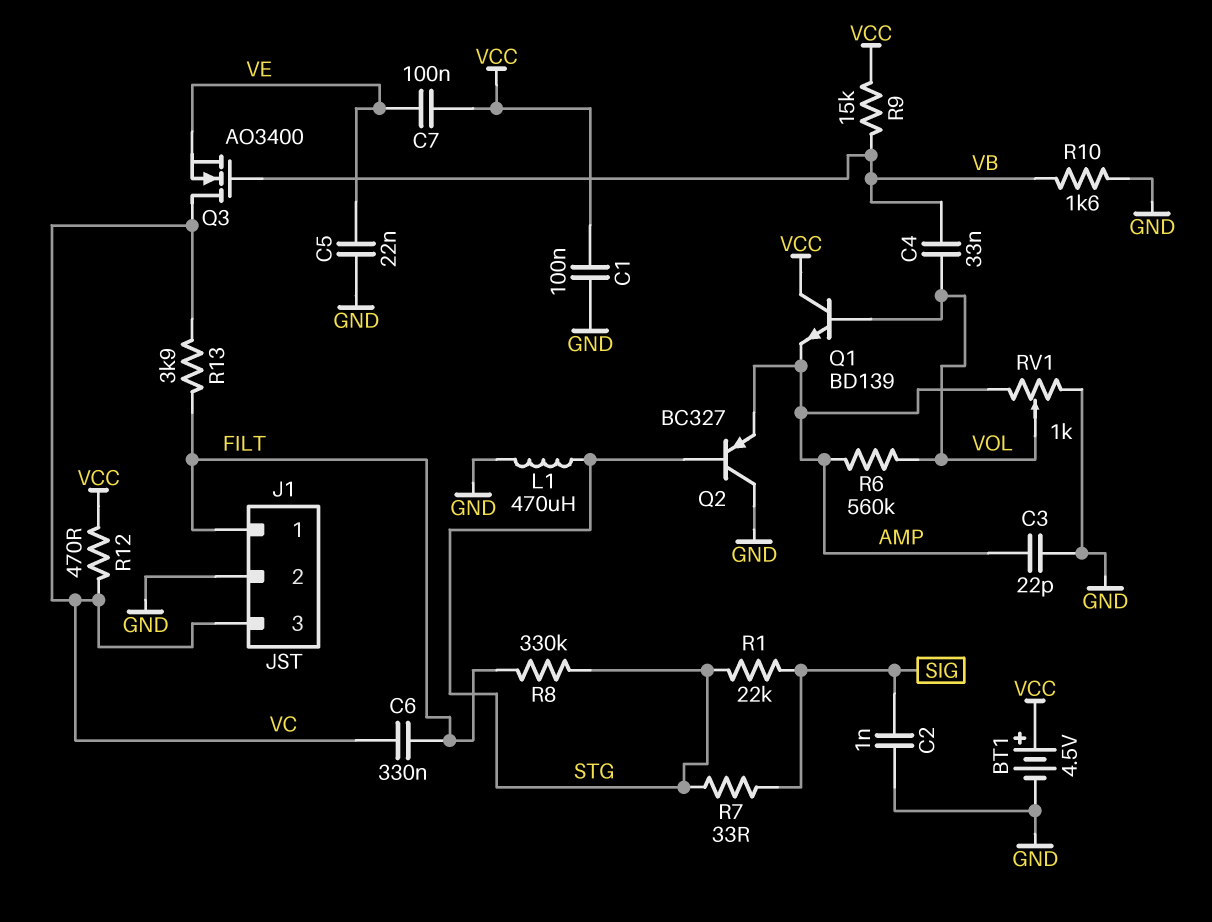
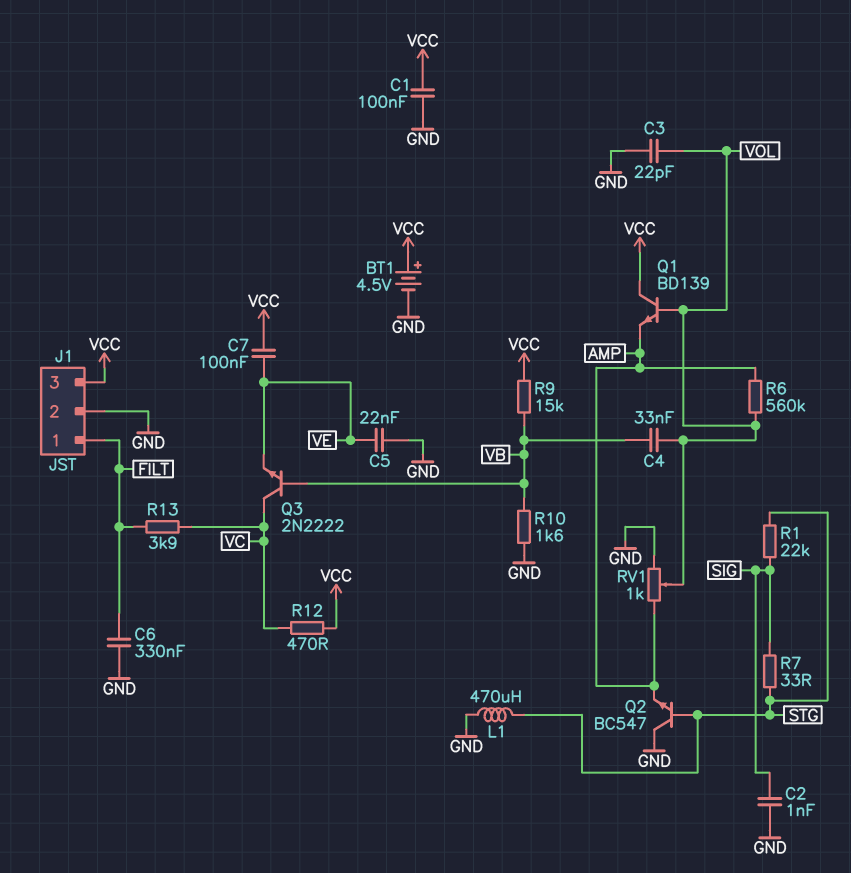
C3: 22pF (AMP, GND) -> 22pF (GND, VOL)
C6: 330nF (FILT, VC) -> 330nF (FILT, GND)
J1 pin 3: VC -> VCC
Q2: PNP BC327 (B STG, C GND, E AMP) -> NPN BC547 (B STG, C GND, E AMP)
Q3: NMOS AO3400 (G VB, D VC, S VE) -> NPN 2N2222 (B VB, C VC, E VE)
R8: 330k (FILT, STG) -> none

